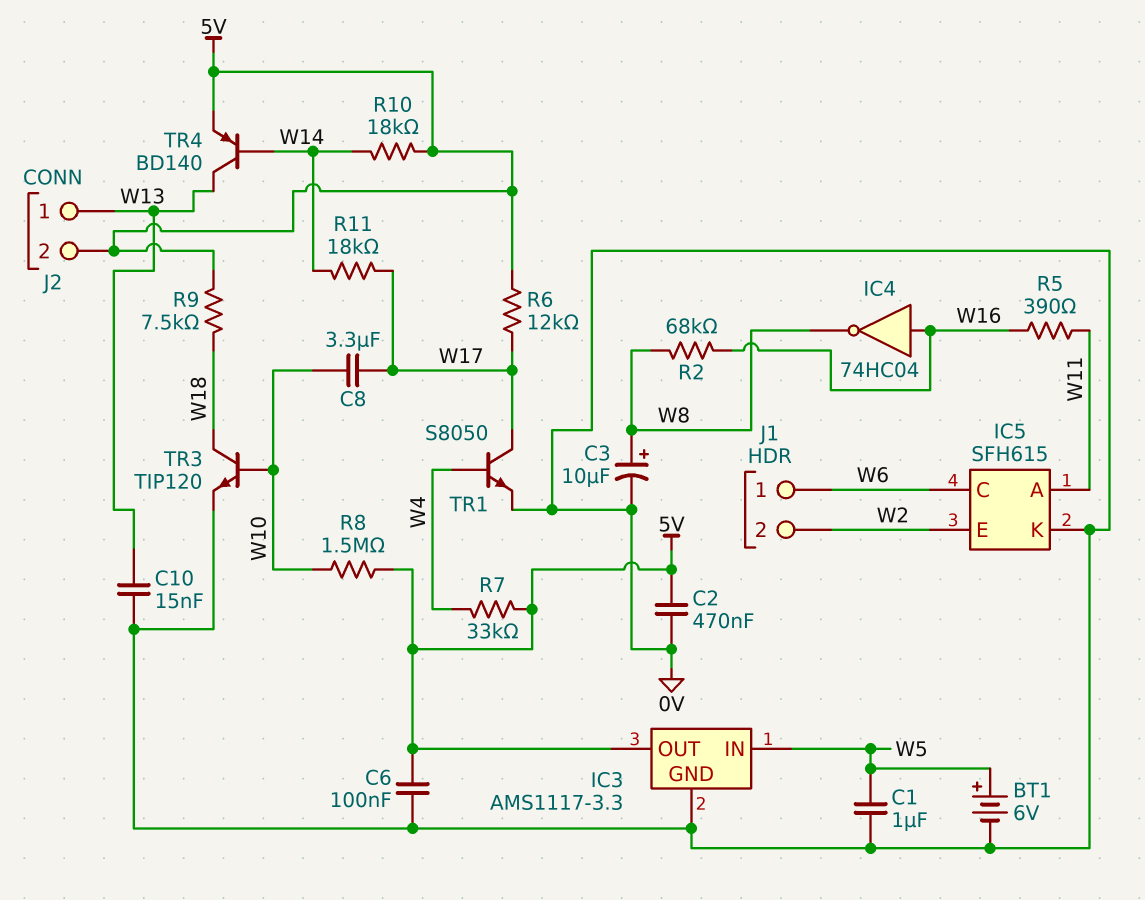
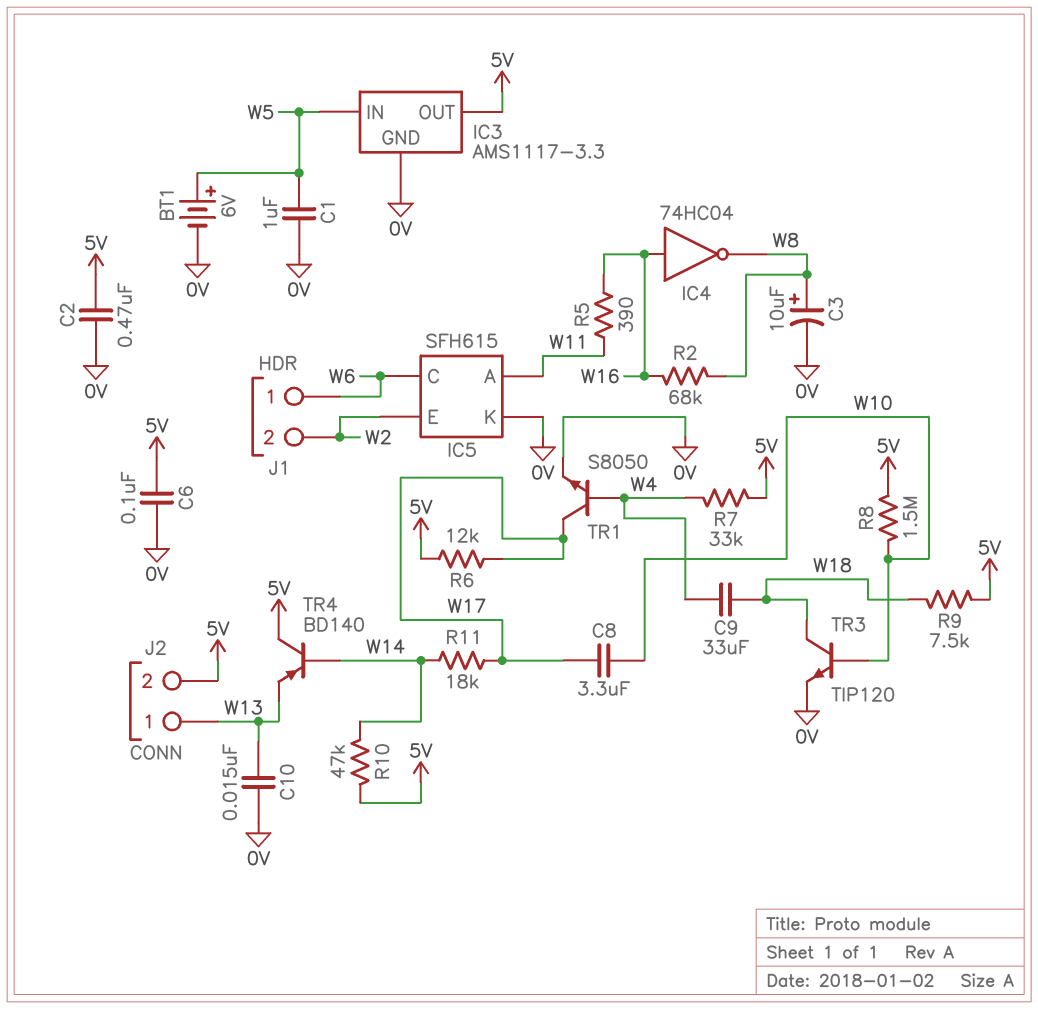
C9: none -> 33uF (W4, W18)
R10: 18k (5V, W14) -> 47k (5V, W14)
TR4: PNP BD140 (B W14, C W13, E 5V) -> PNP BD140 (B W14, C 5V, E W13)

